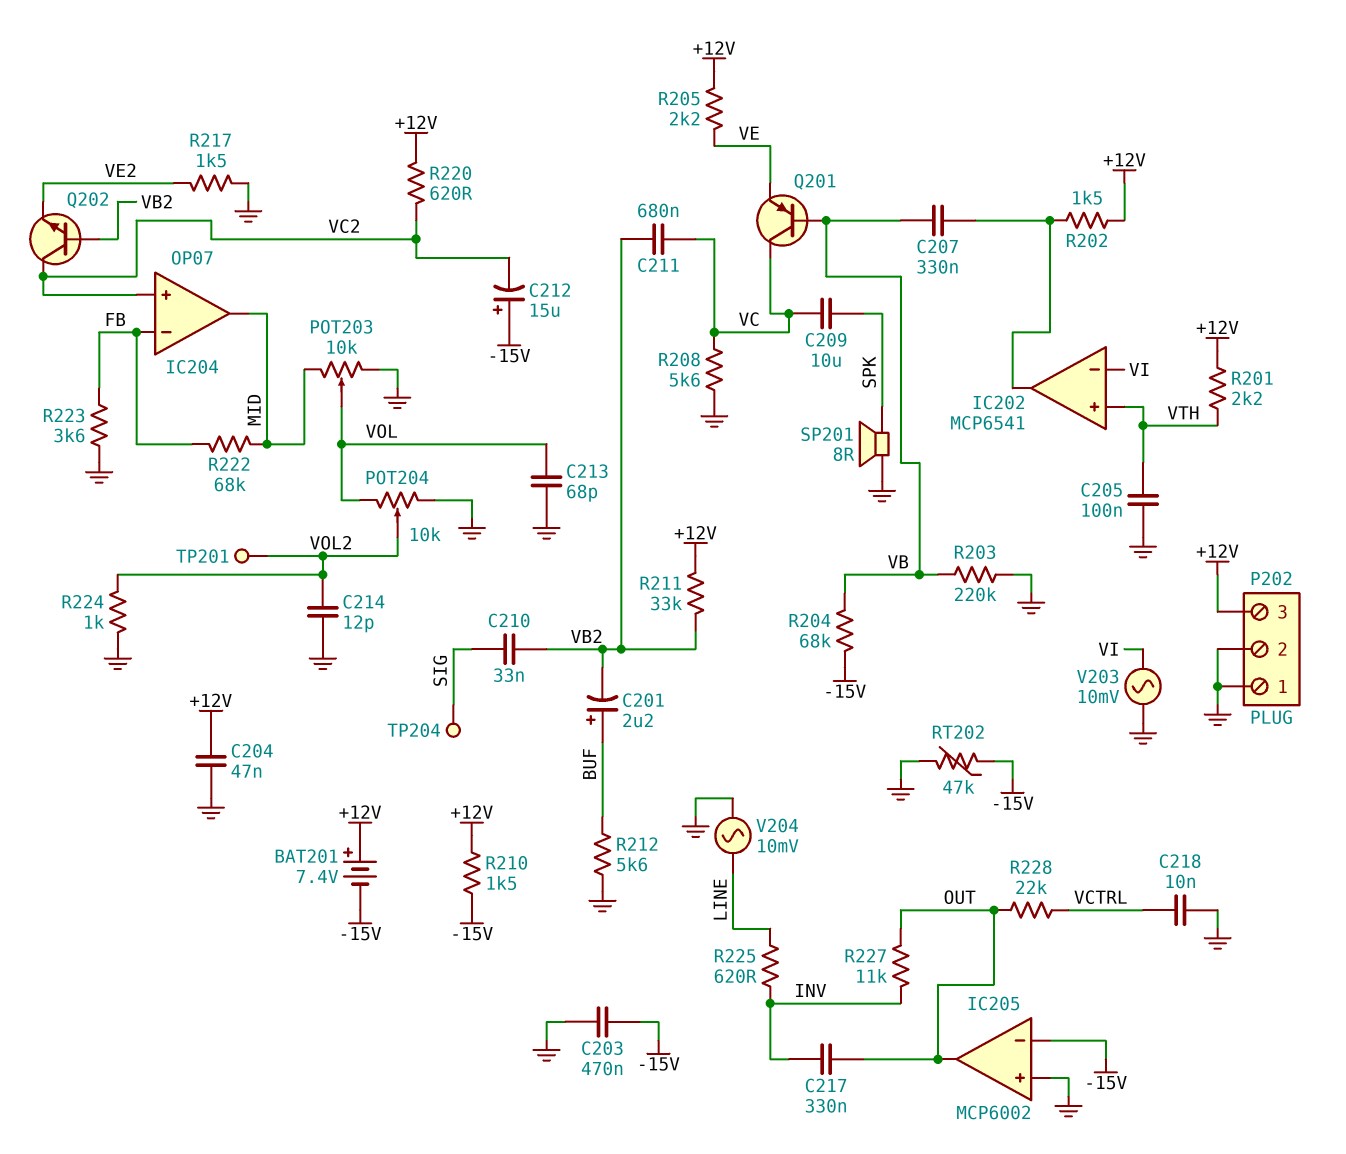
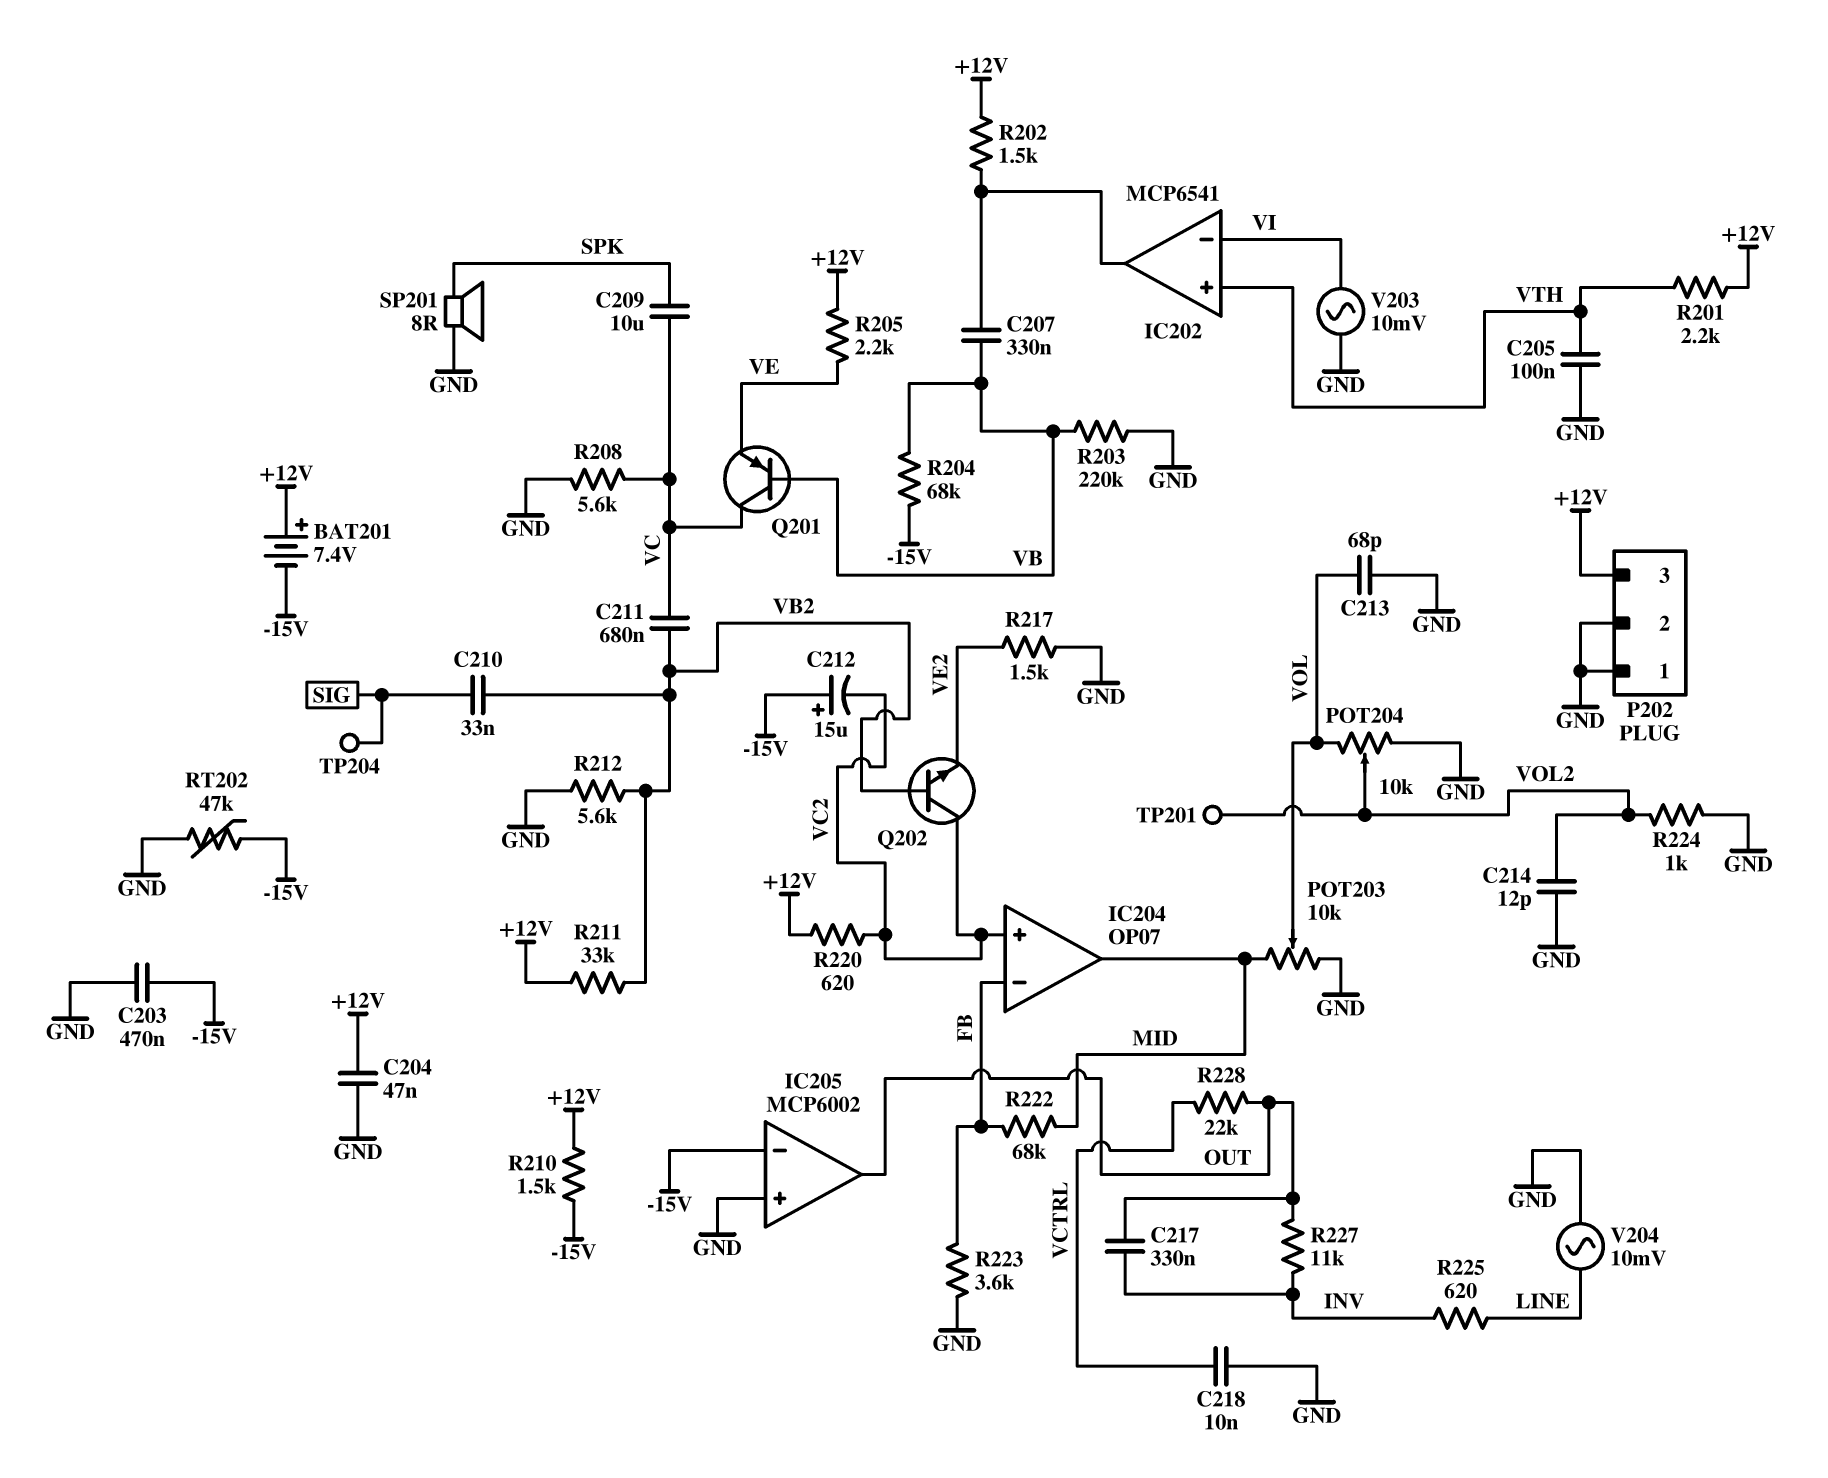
C201: 2.2uF (plus BUF, minus VB2) -> none
R212: 5.6k (BUF, GND) -> 5.6k (GND, VB2)

